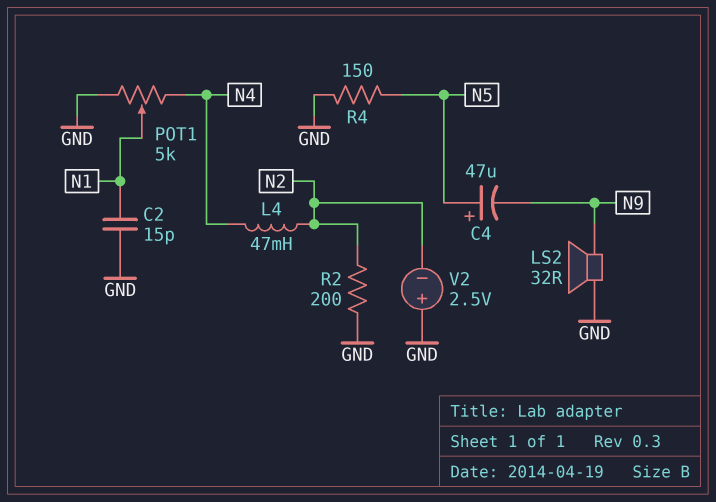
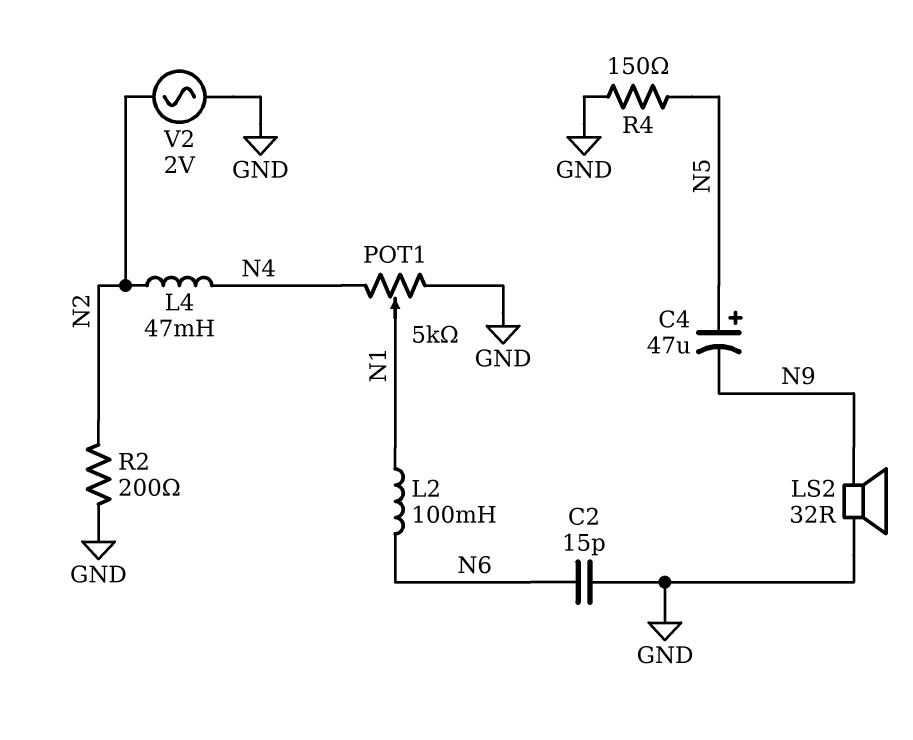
C2: 15pF (GND, N1) -> 15pF (GND, N6)
L2: none -> 100mH (N1, N6)
V2: 2.5V (plus GND, minus N2) -> AC 2V (GND, N2)

